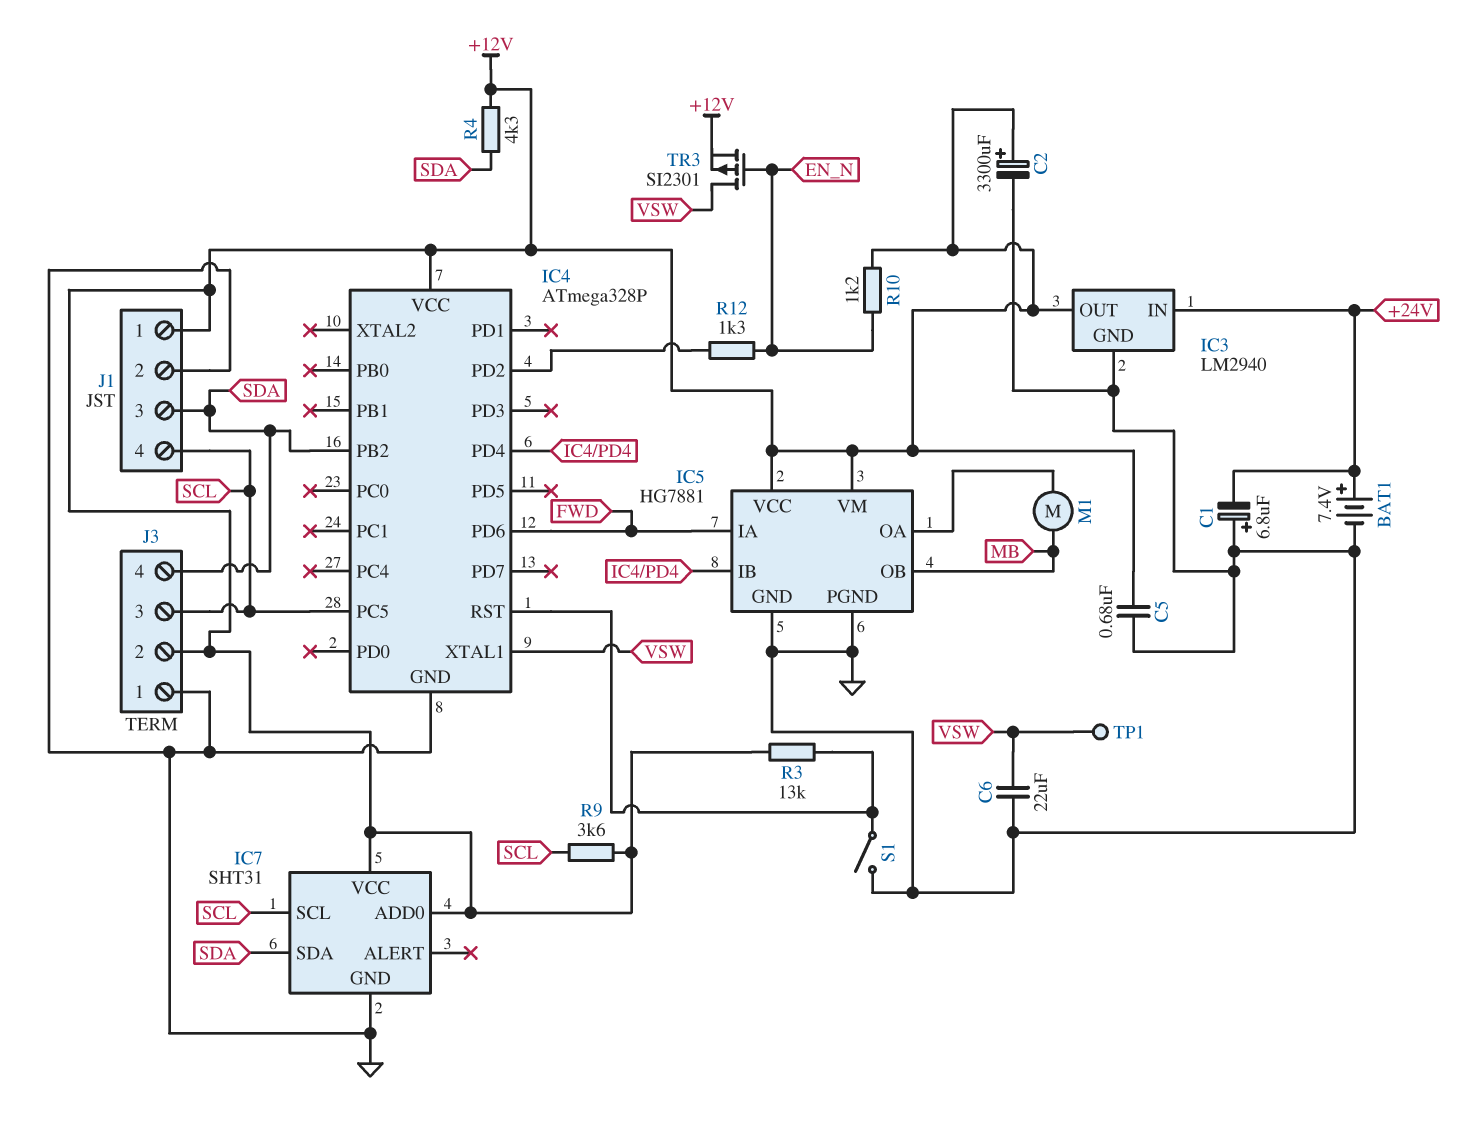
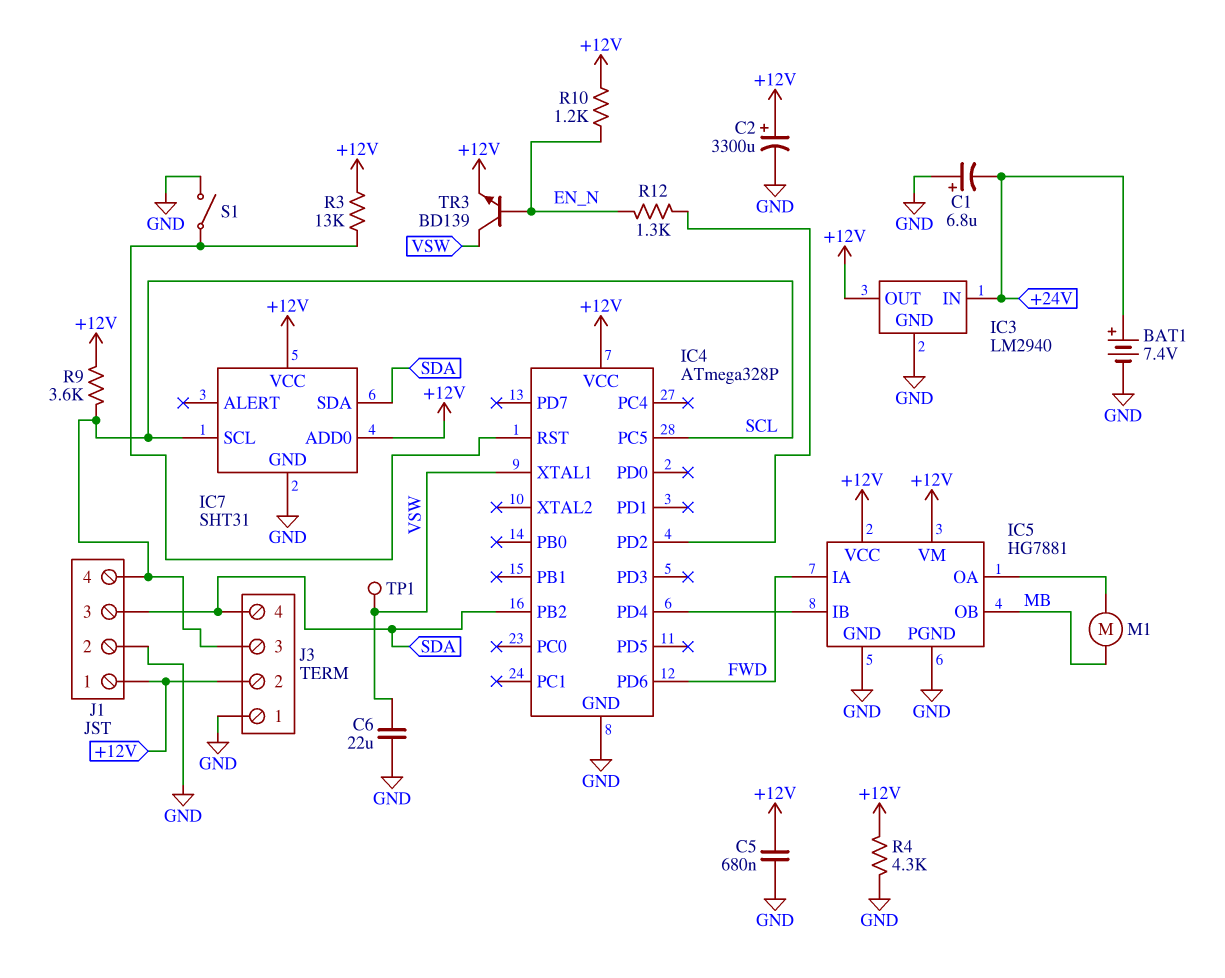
R4: 4.3k (+12V, SDA) -> 4.3k (+12V, GND)
TR3: PMOS SI2301 (G EN_N, D VSW, S +12V) -> NPN BD139 (B EN_N, C VSW, E +12V)

